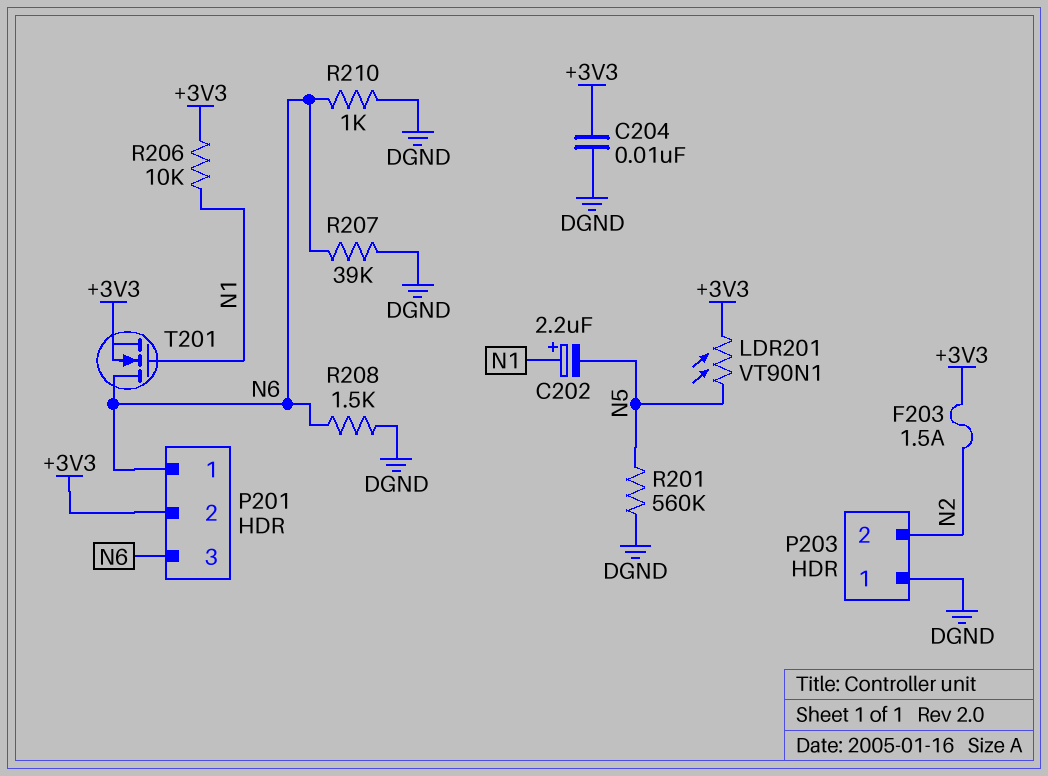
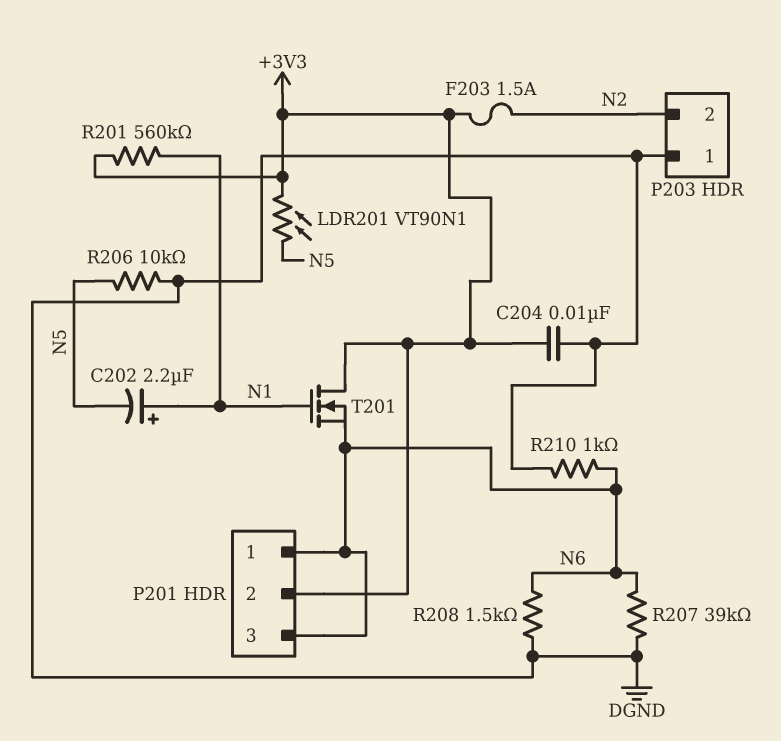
R201: 560k (DGND, N5) -> 560k (+3V3, N1)
R206: 10k (+3V3, N1) -> 10k (DGND, N5)
T201: NMOS (G N1, D N6, S +3V3) -> NMOS (G N1, D +3V3, S N6)

